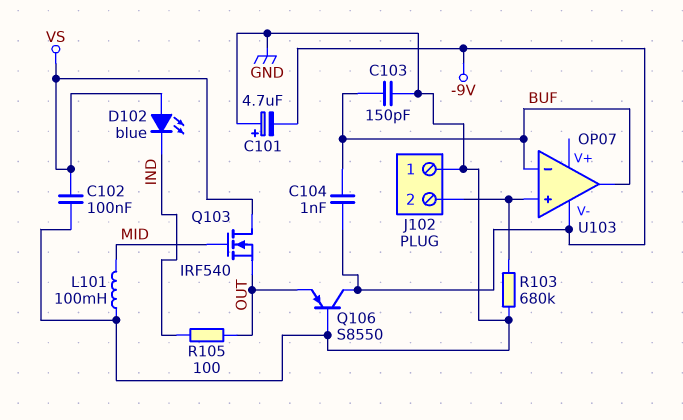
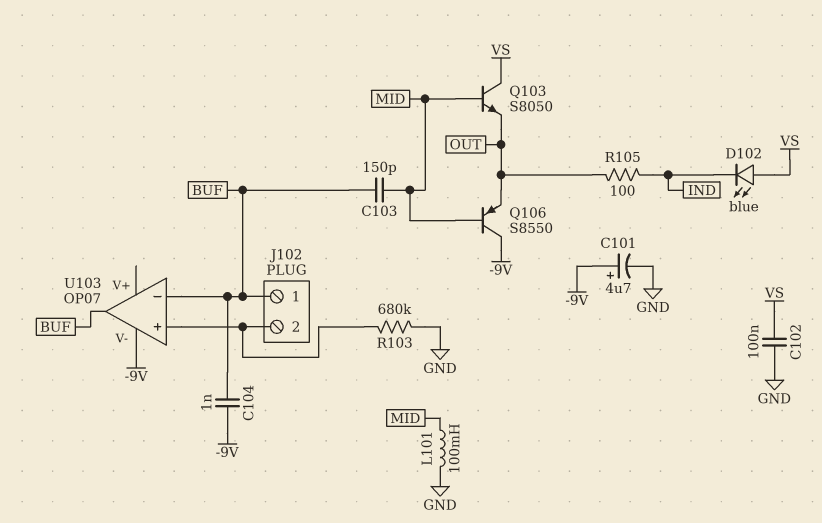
C101: 4.7uF (plus GND, minus -9V) -> 4.7uF (plus -9V, minus GND)
C103: 150pF (BUF, GND) -> 150pF (BUF, MID)
J102 pin 1: GND -> BUF
Q103: NMOS IRF540 (G MID, D VS, S OUT) -> NPN S8050 (B MID, C VS, E OUT)
Q106: PNP S8550 (B GND, C -9V, E OUT) -> PNP S8550 (B MID, C -9V, E OUT)

